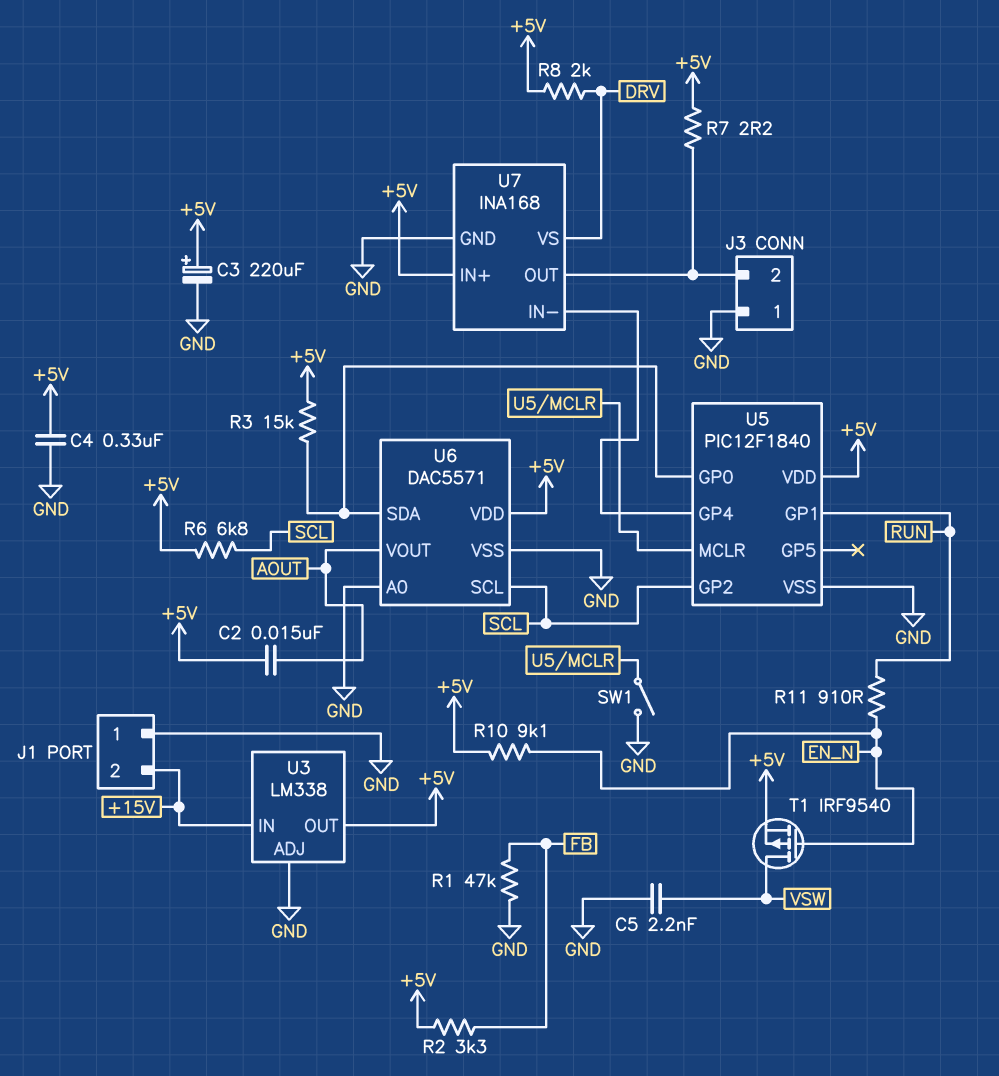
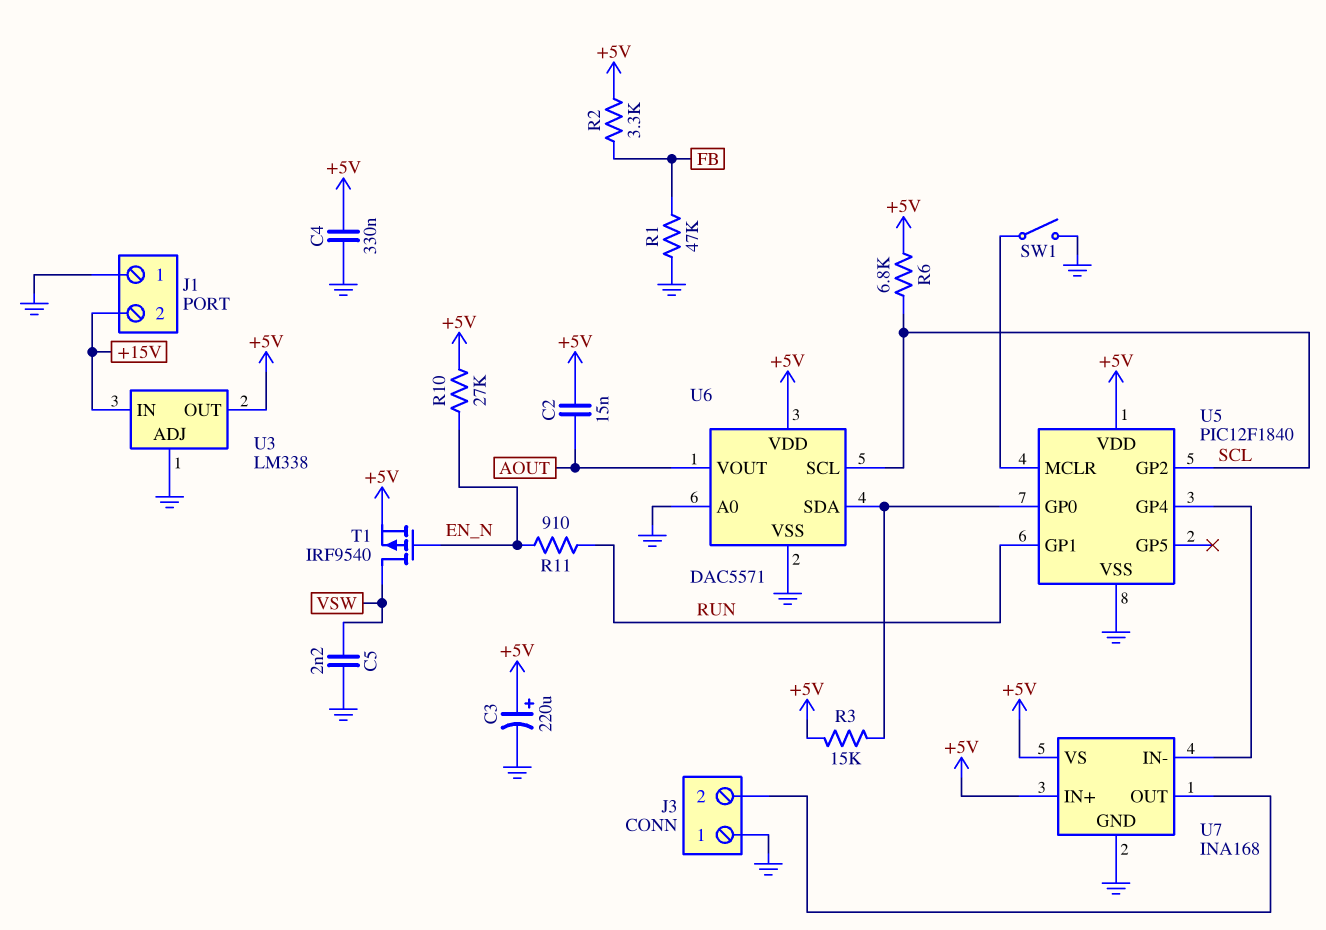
R7: 2.2 (+5V, J3/2) -> none
R8: 2k (+5V, DRV) -> none
R10: 9.1k (+5V, EN_N) -> 27k (+5V, EN_N)
U7 pin VS: DRV -> +5V

